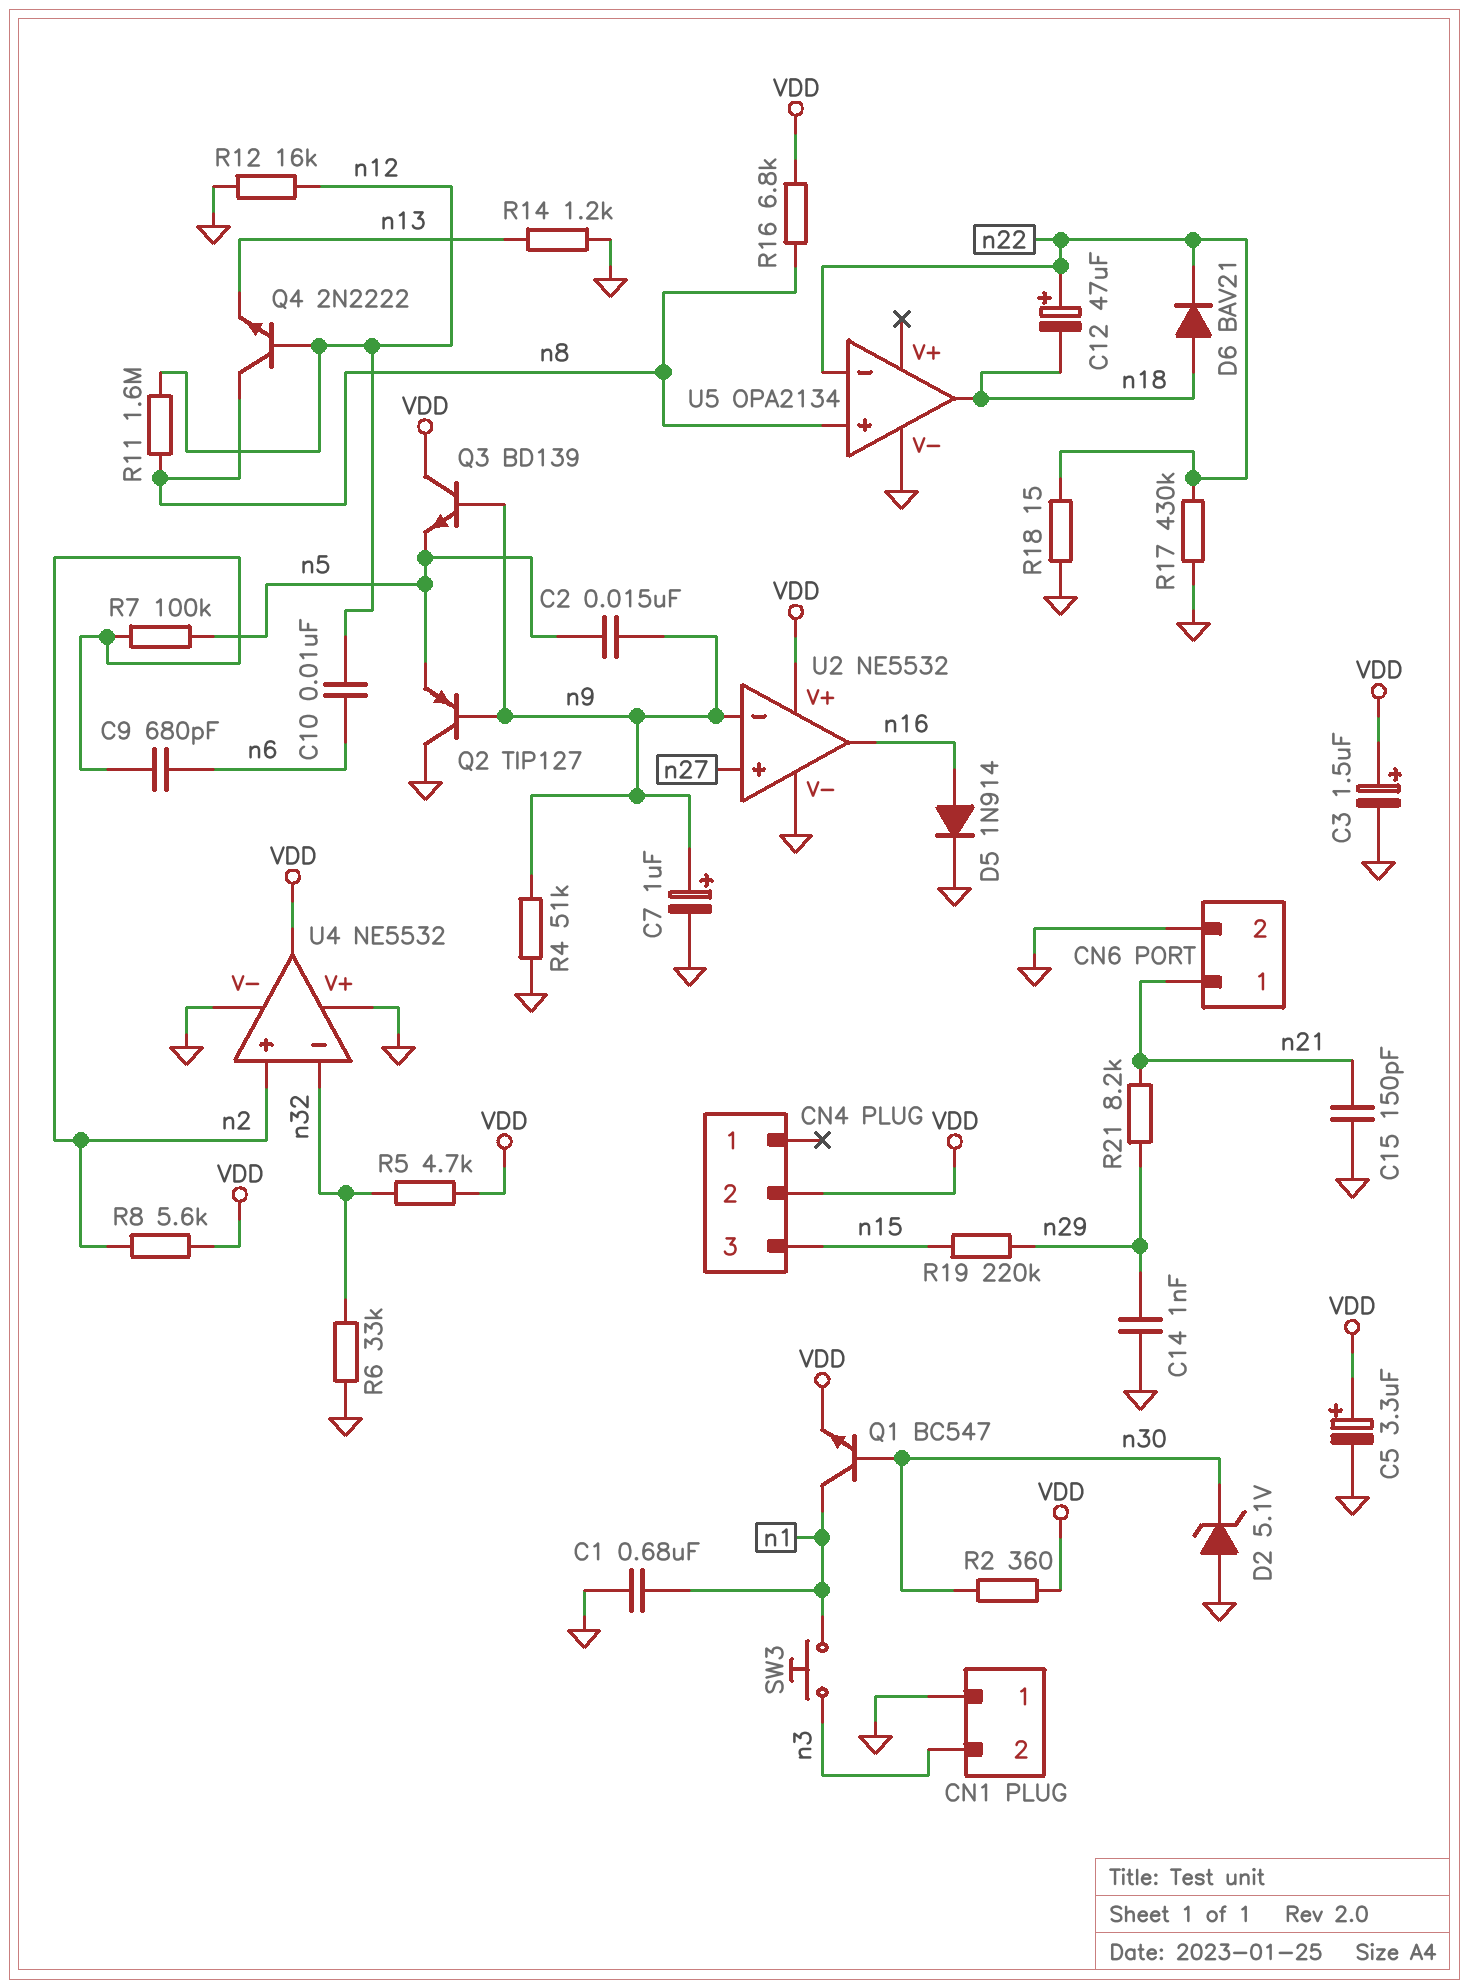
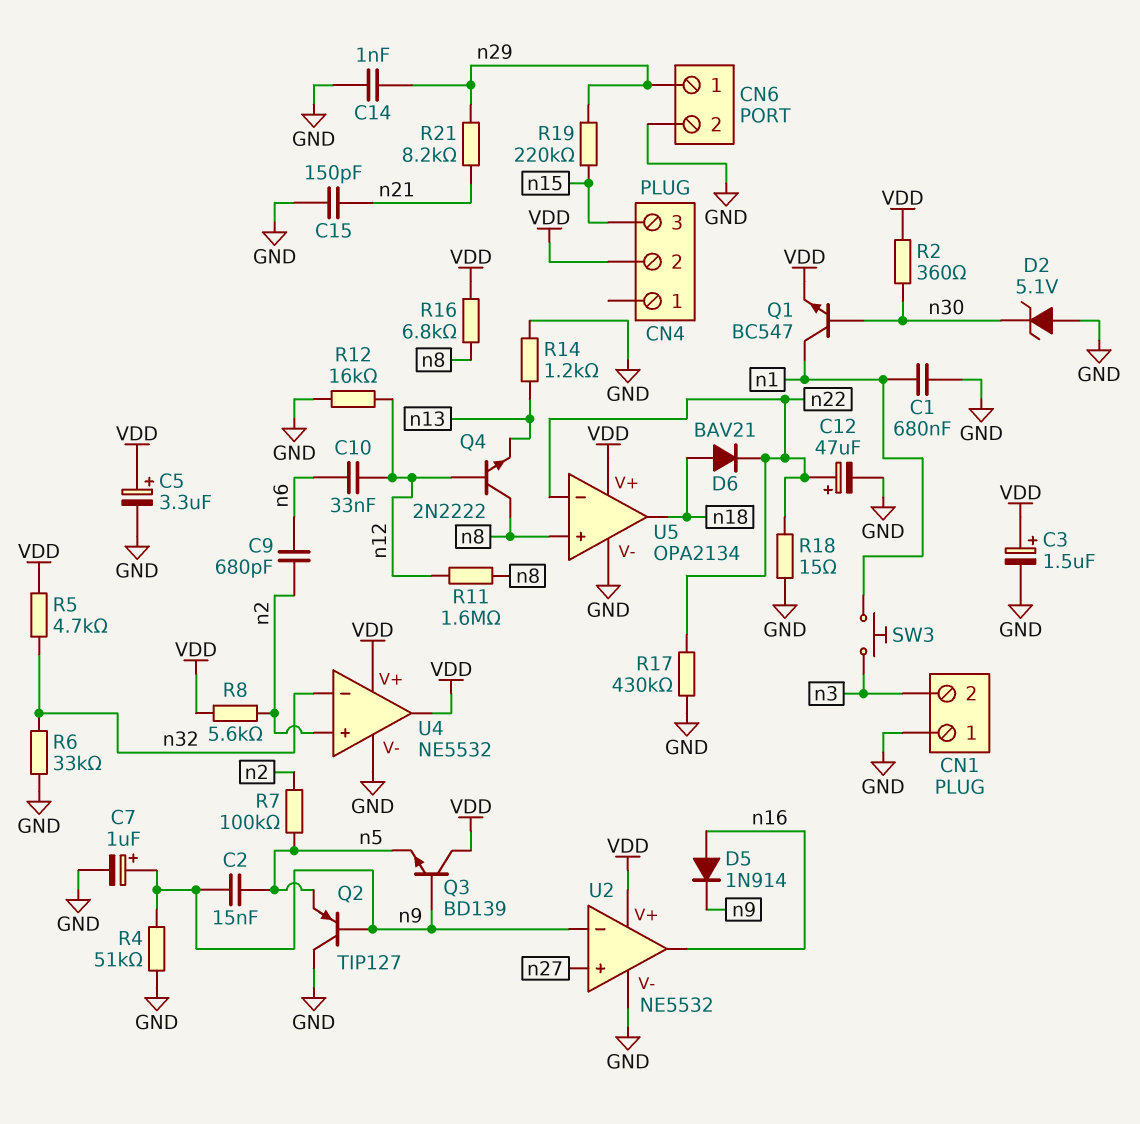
C10: 10nF (n6, n12) -> 33nF (n6, n12)
C12: 47uF (plus n22, minus n18) -> 47uF (plus n22, minus GND)
CN6 pin 1: n21 -> n29
D5: diode 1N914 (A n16, K GND) -> diode 1N914 (A n16, K n9)
U4 pin V+: GND -> VDD
U5 pin V+: none -> VDD

